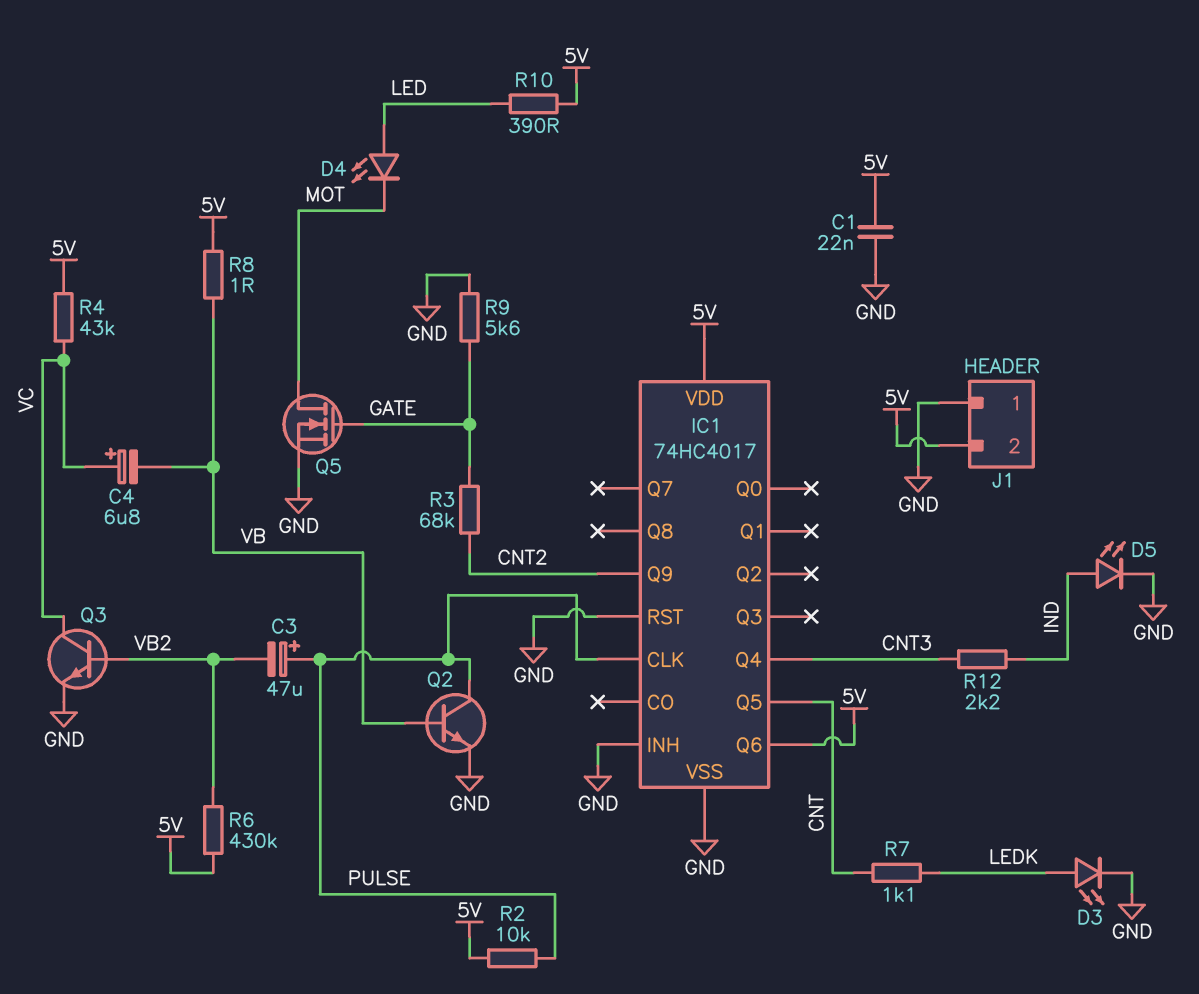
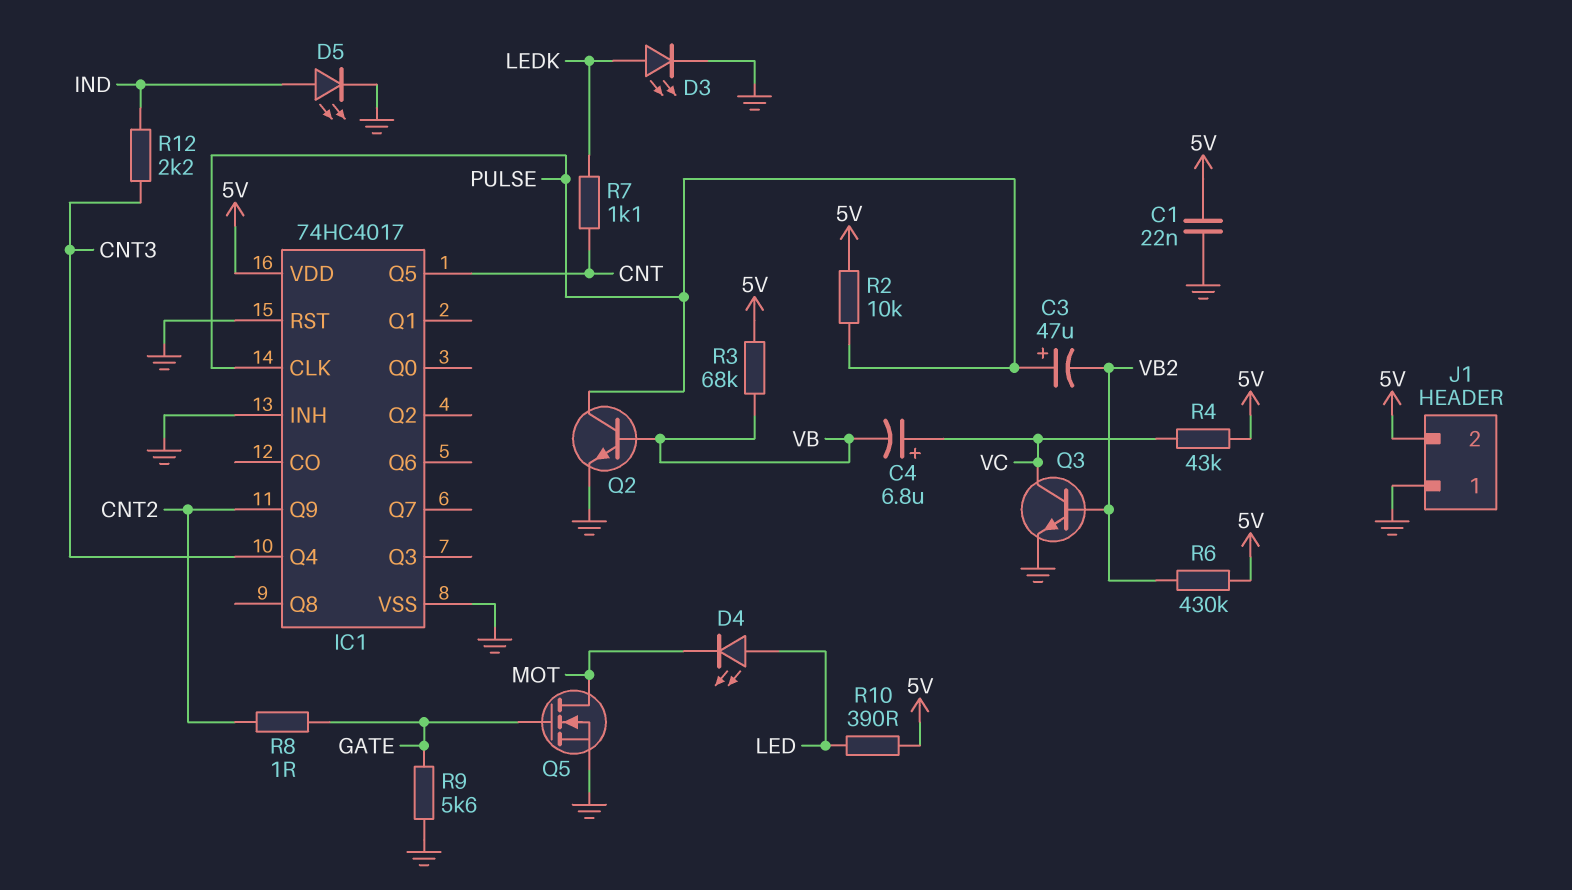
IC1 pin Q6: 5V -> none
R3: 68k (CNT2, GATE) -> 68k (5V, VB)
R8: 1 (5V, VB) -> 1 (CNT2, GATE)

